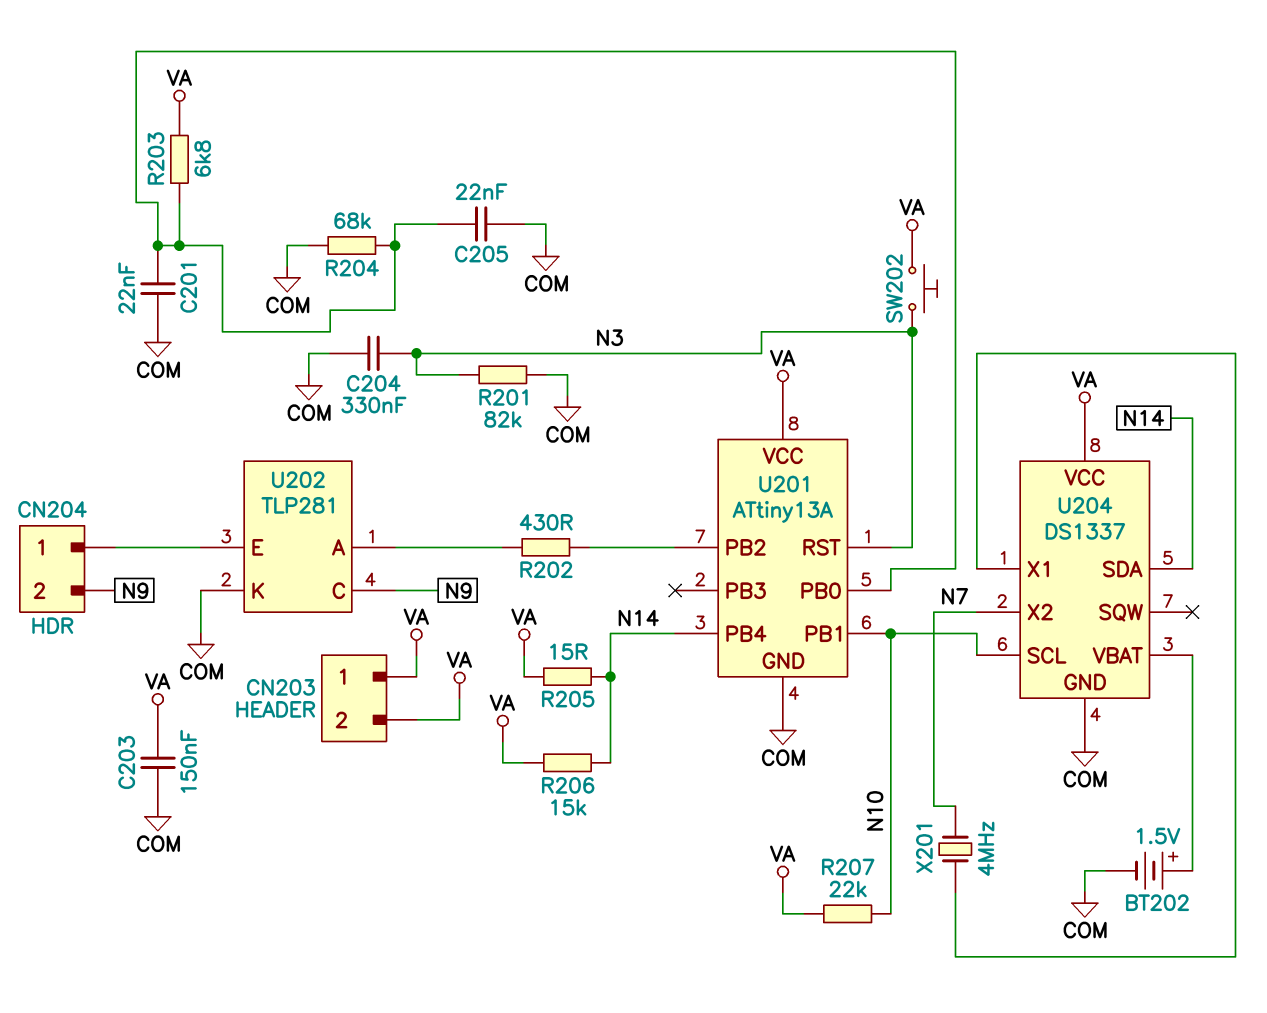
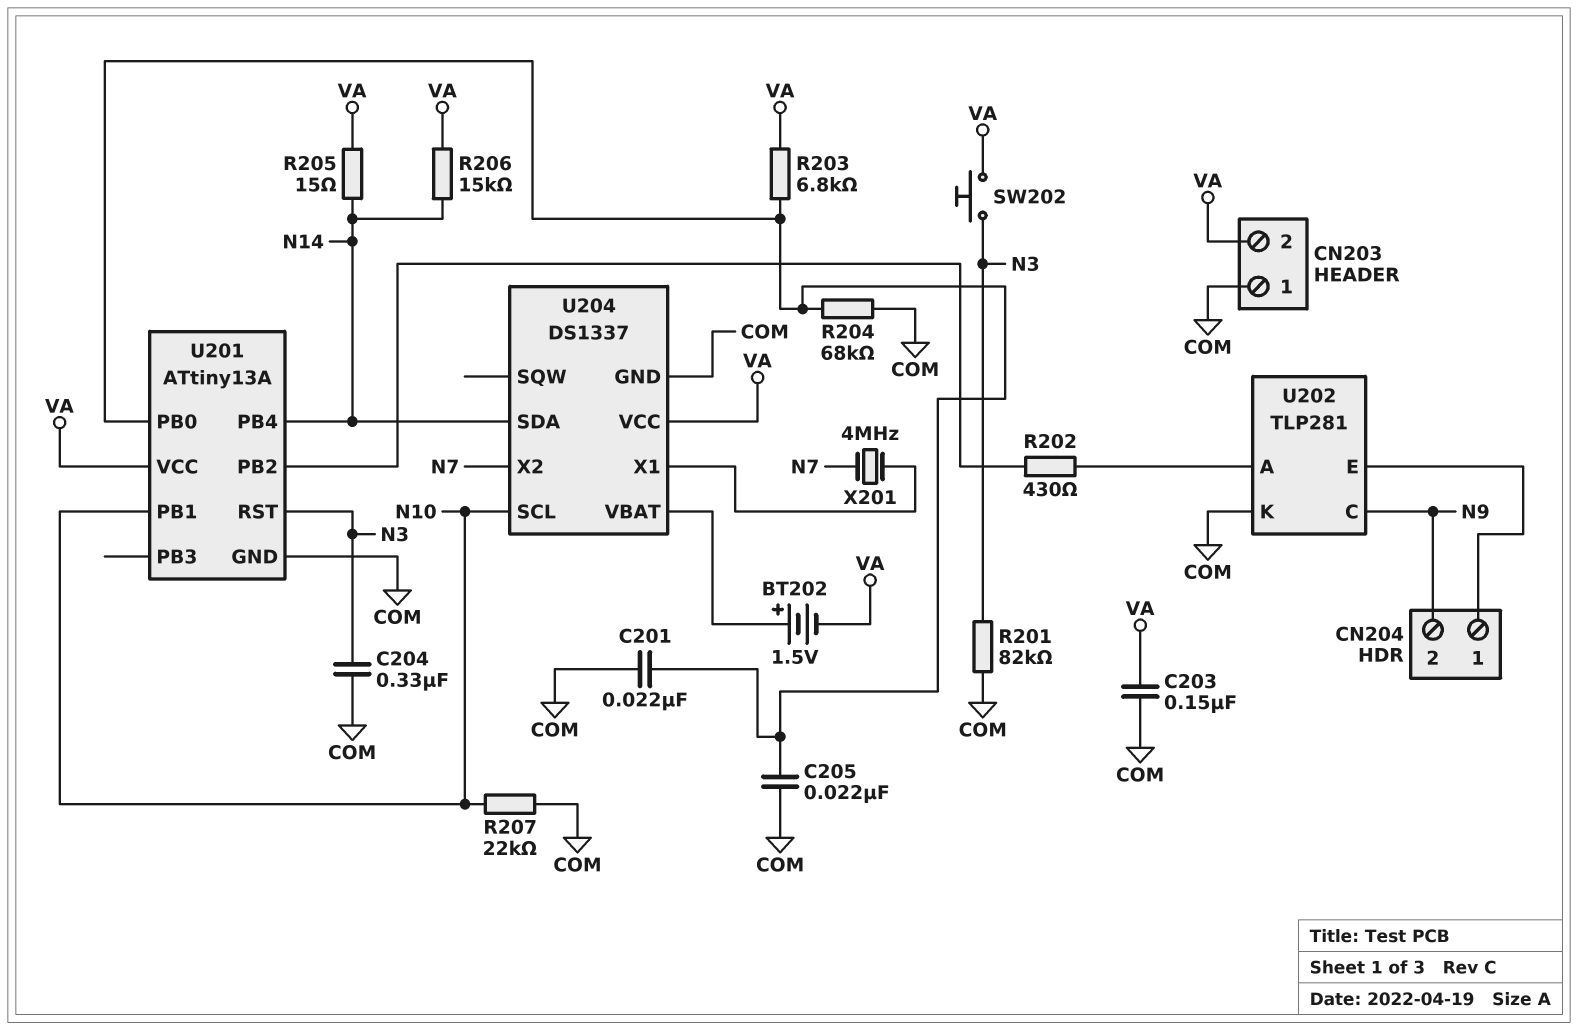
BT202: 1.5V (plus U204/VBAT, minus COM) -> 1.5V (plus U204/VBAT, minus VA)
CN203 pin 1: VA -> COM
R207: 22k (N10, VA) -> 22k (COM, N10)

